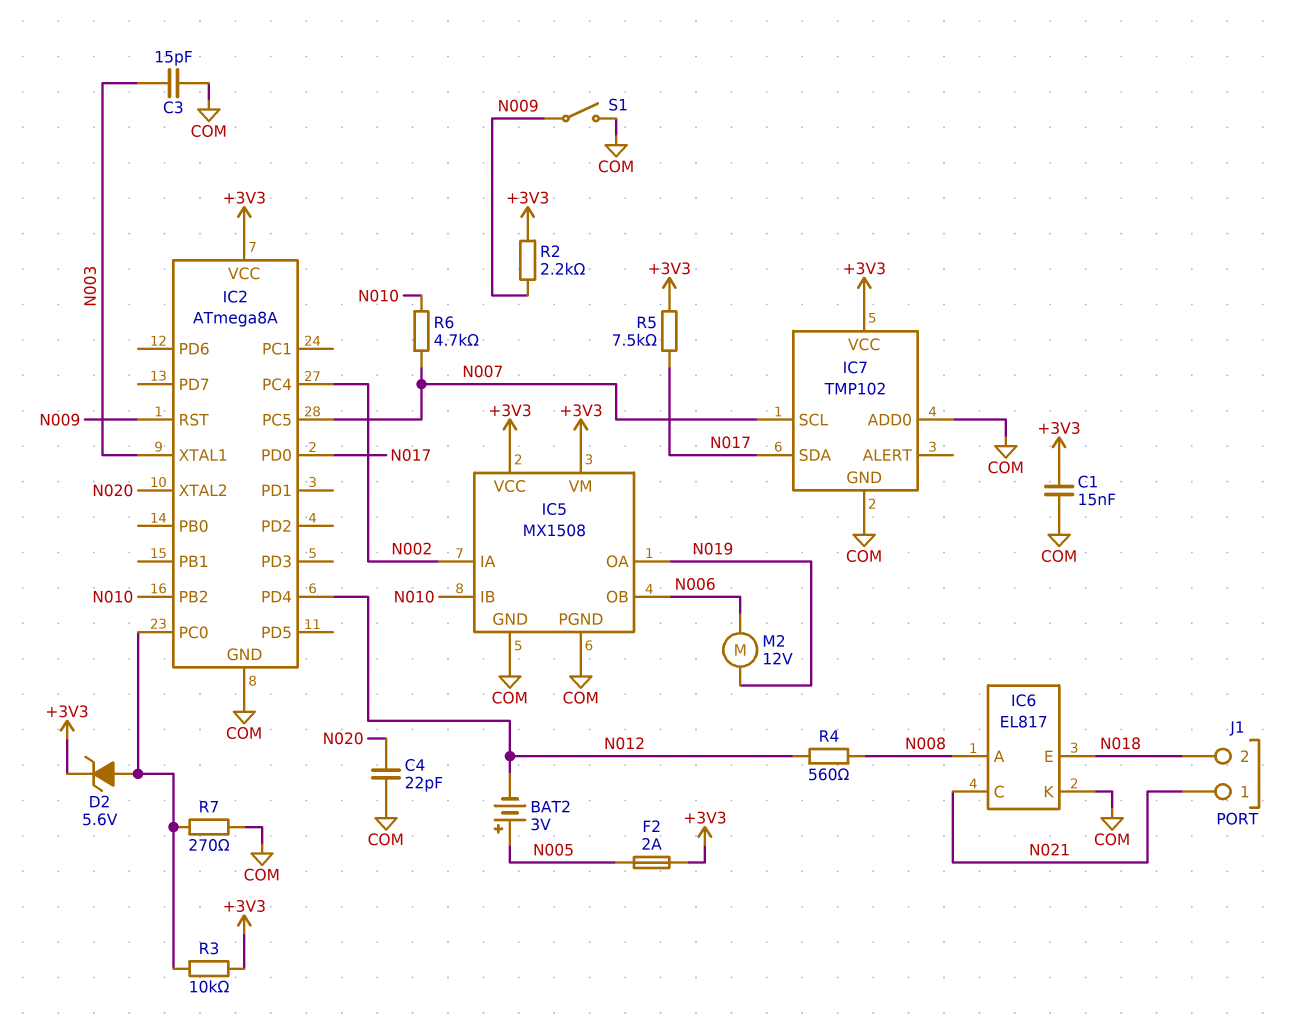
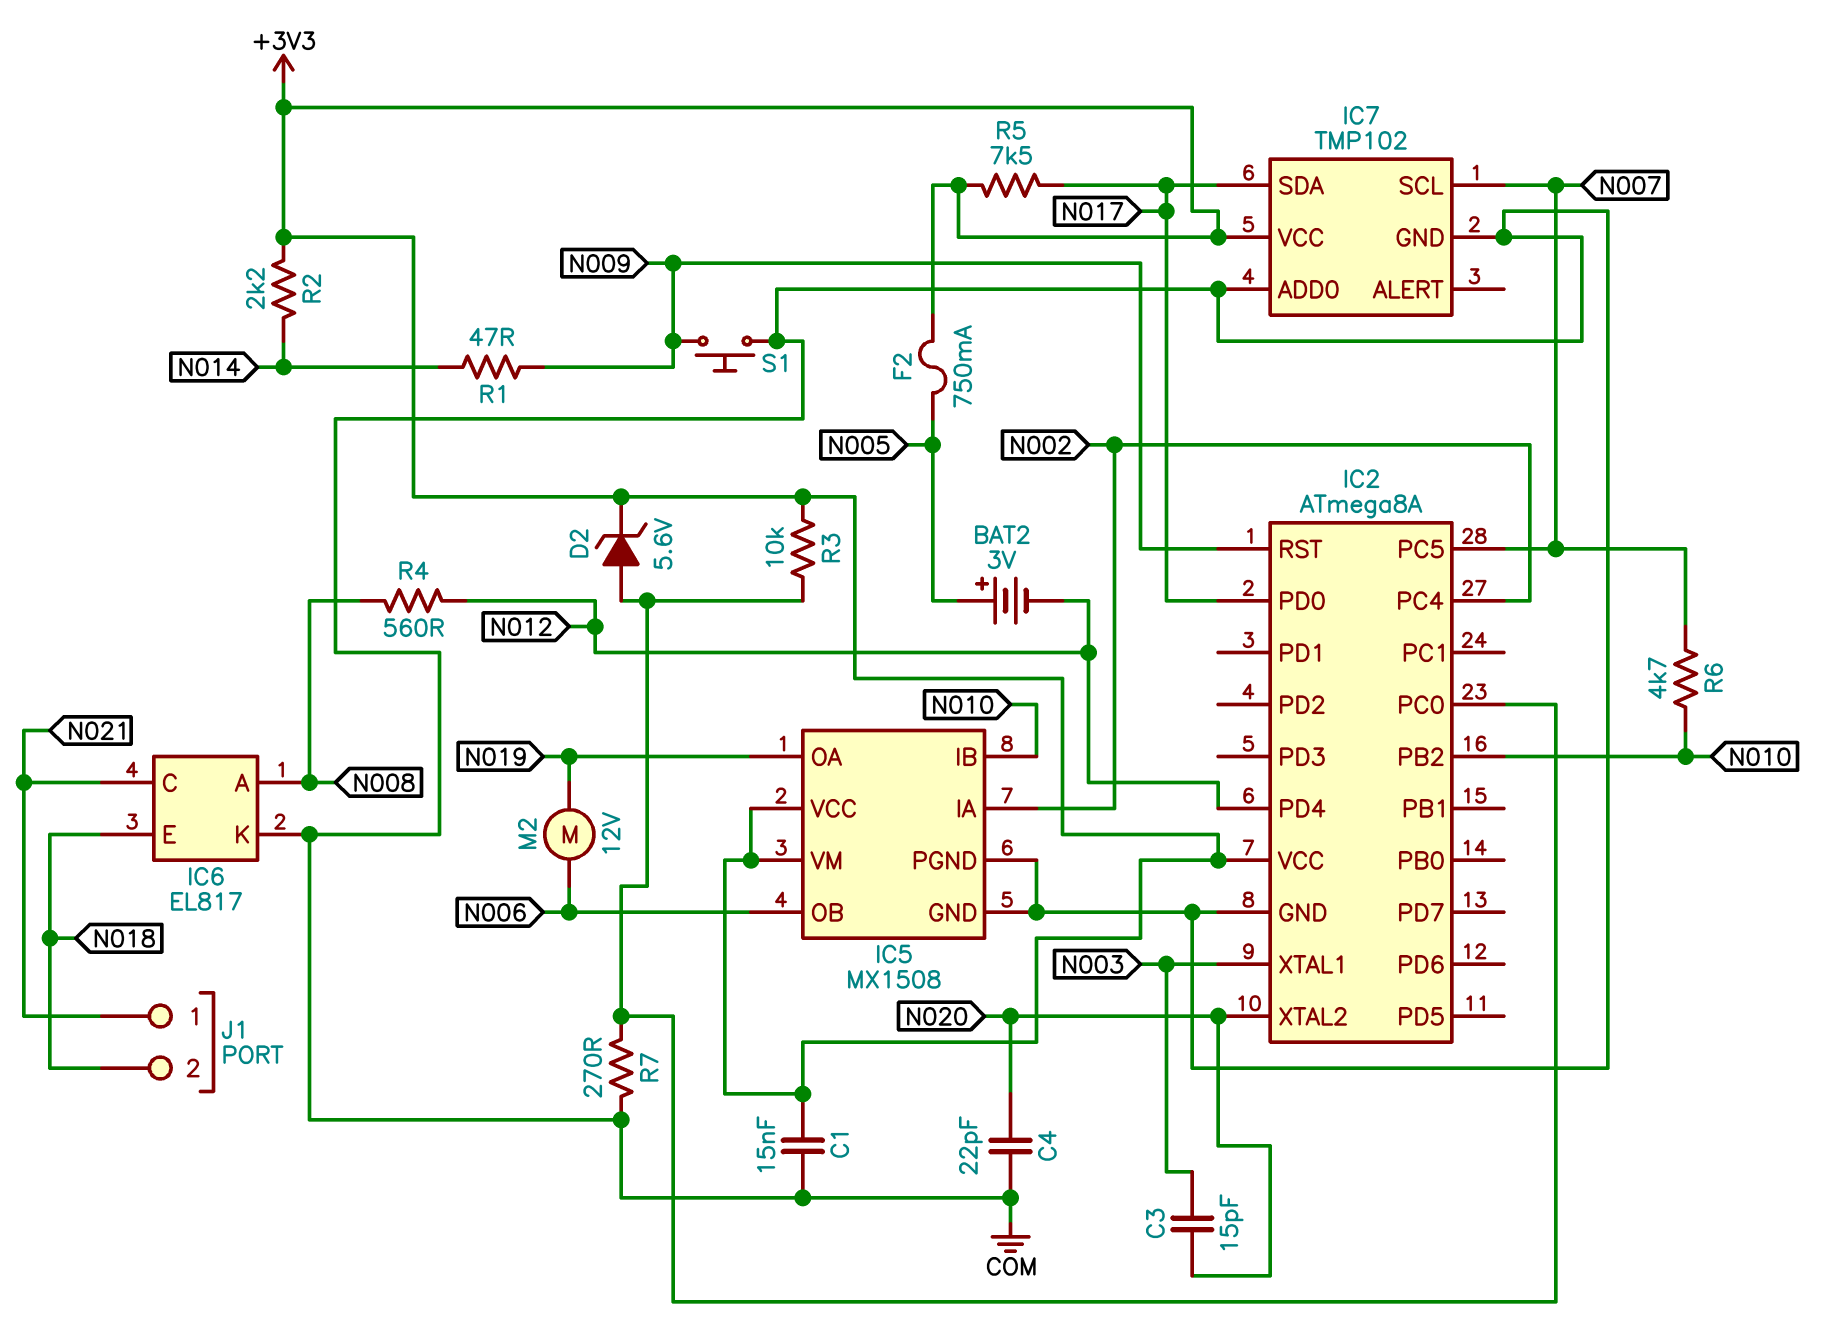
C3: 15pF (COM, N003) -> 15pF (N003, N020)
F2: 2A (+3V3, N005) -> 750mA (+3V3, N005)
R1: none -> 47 (N009, N014)
R2: 2.2k (+3V3, N009) -> 2.2k (+3V3, N014)
S1: switch (COM, N009) -> button (COM, N009)

